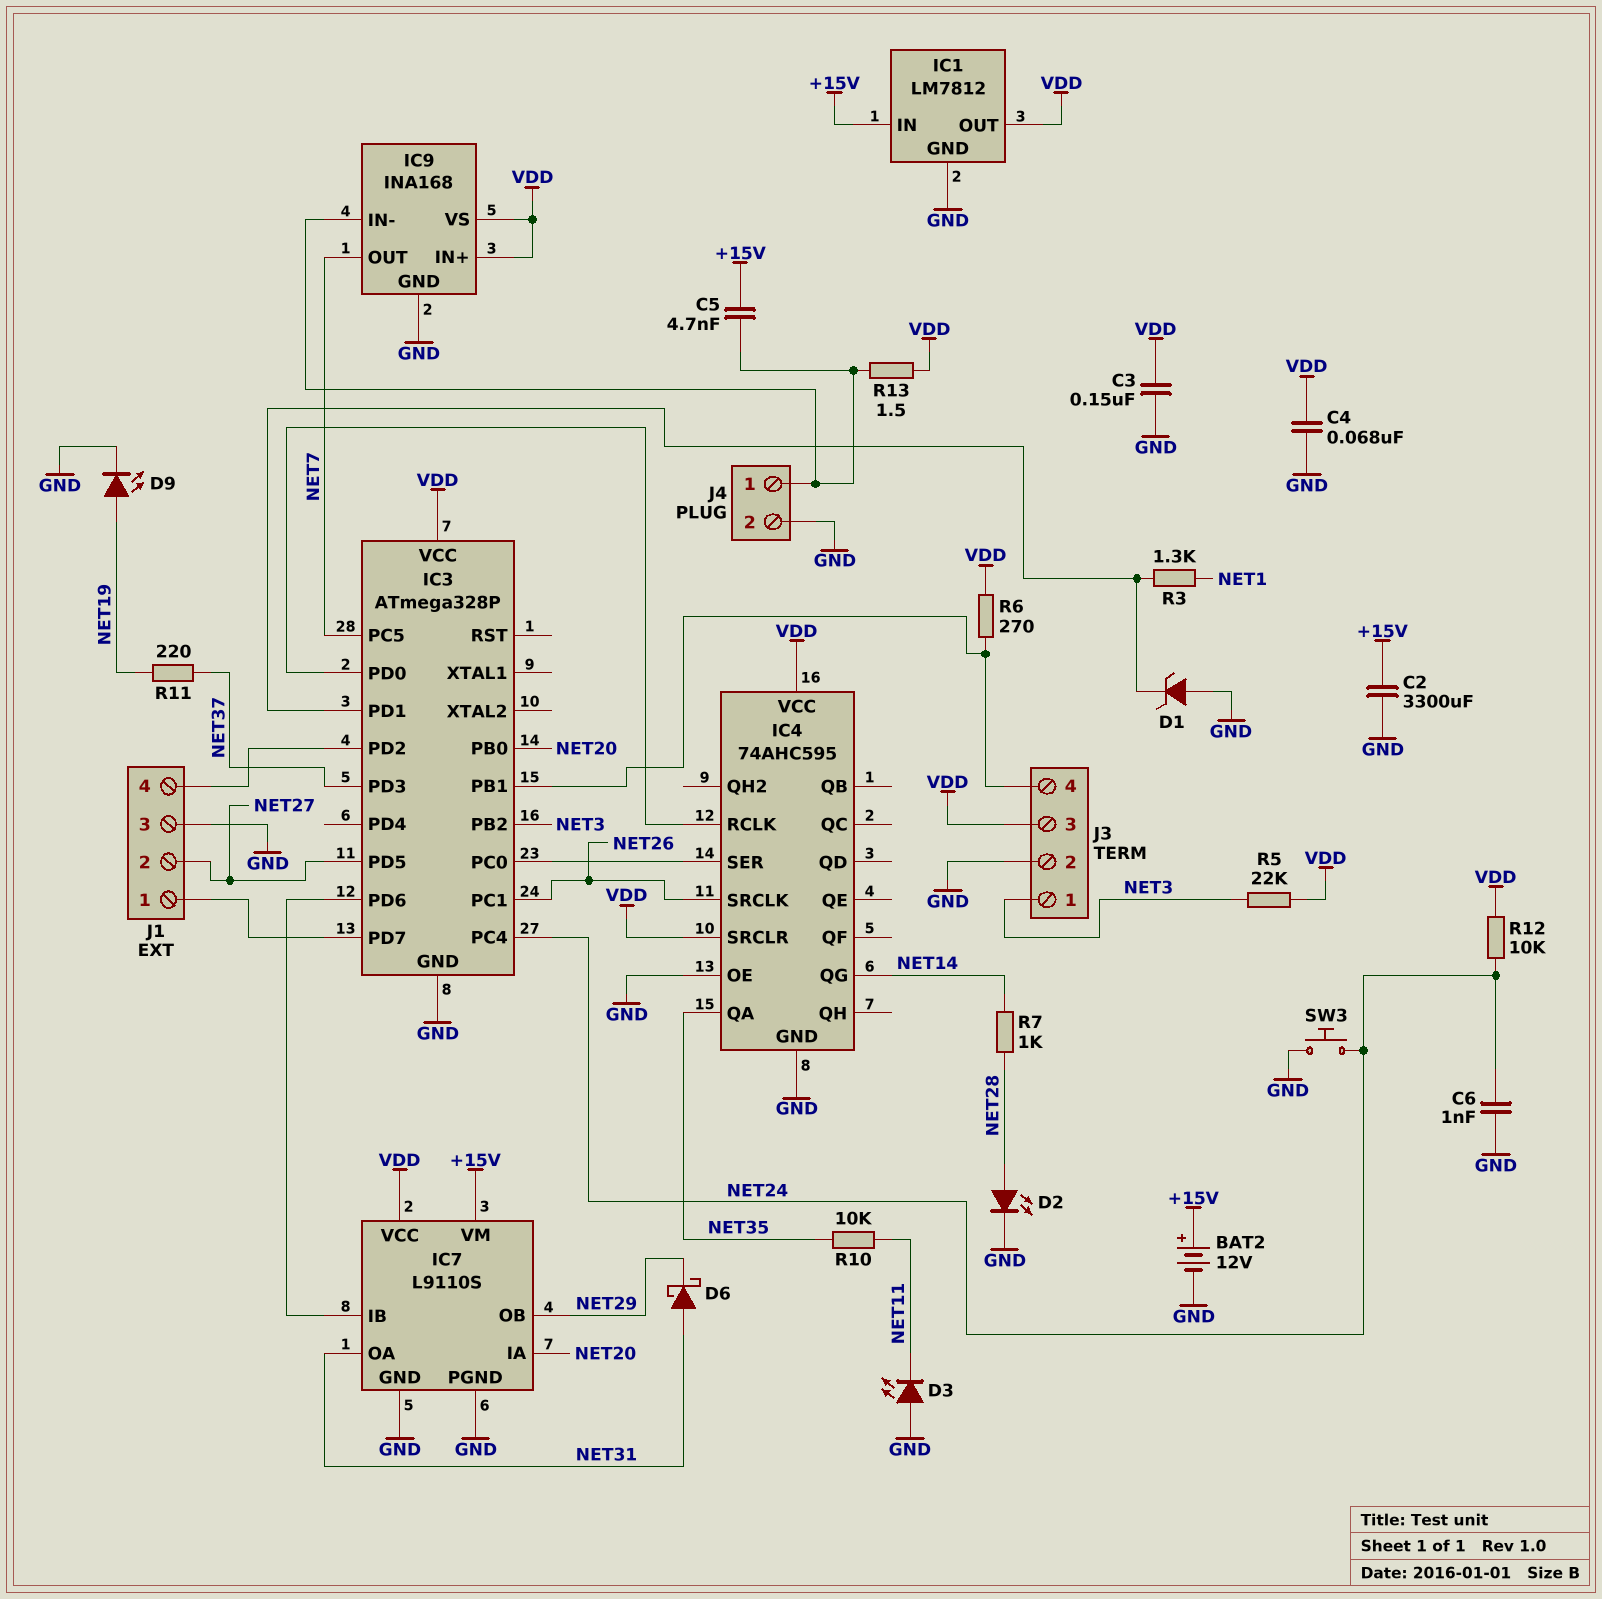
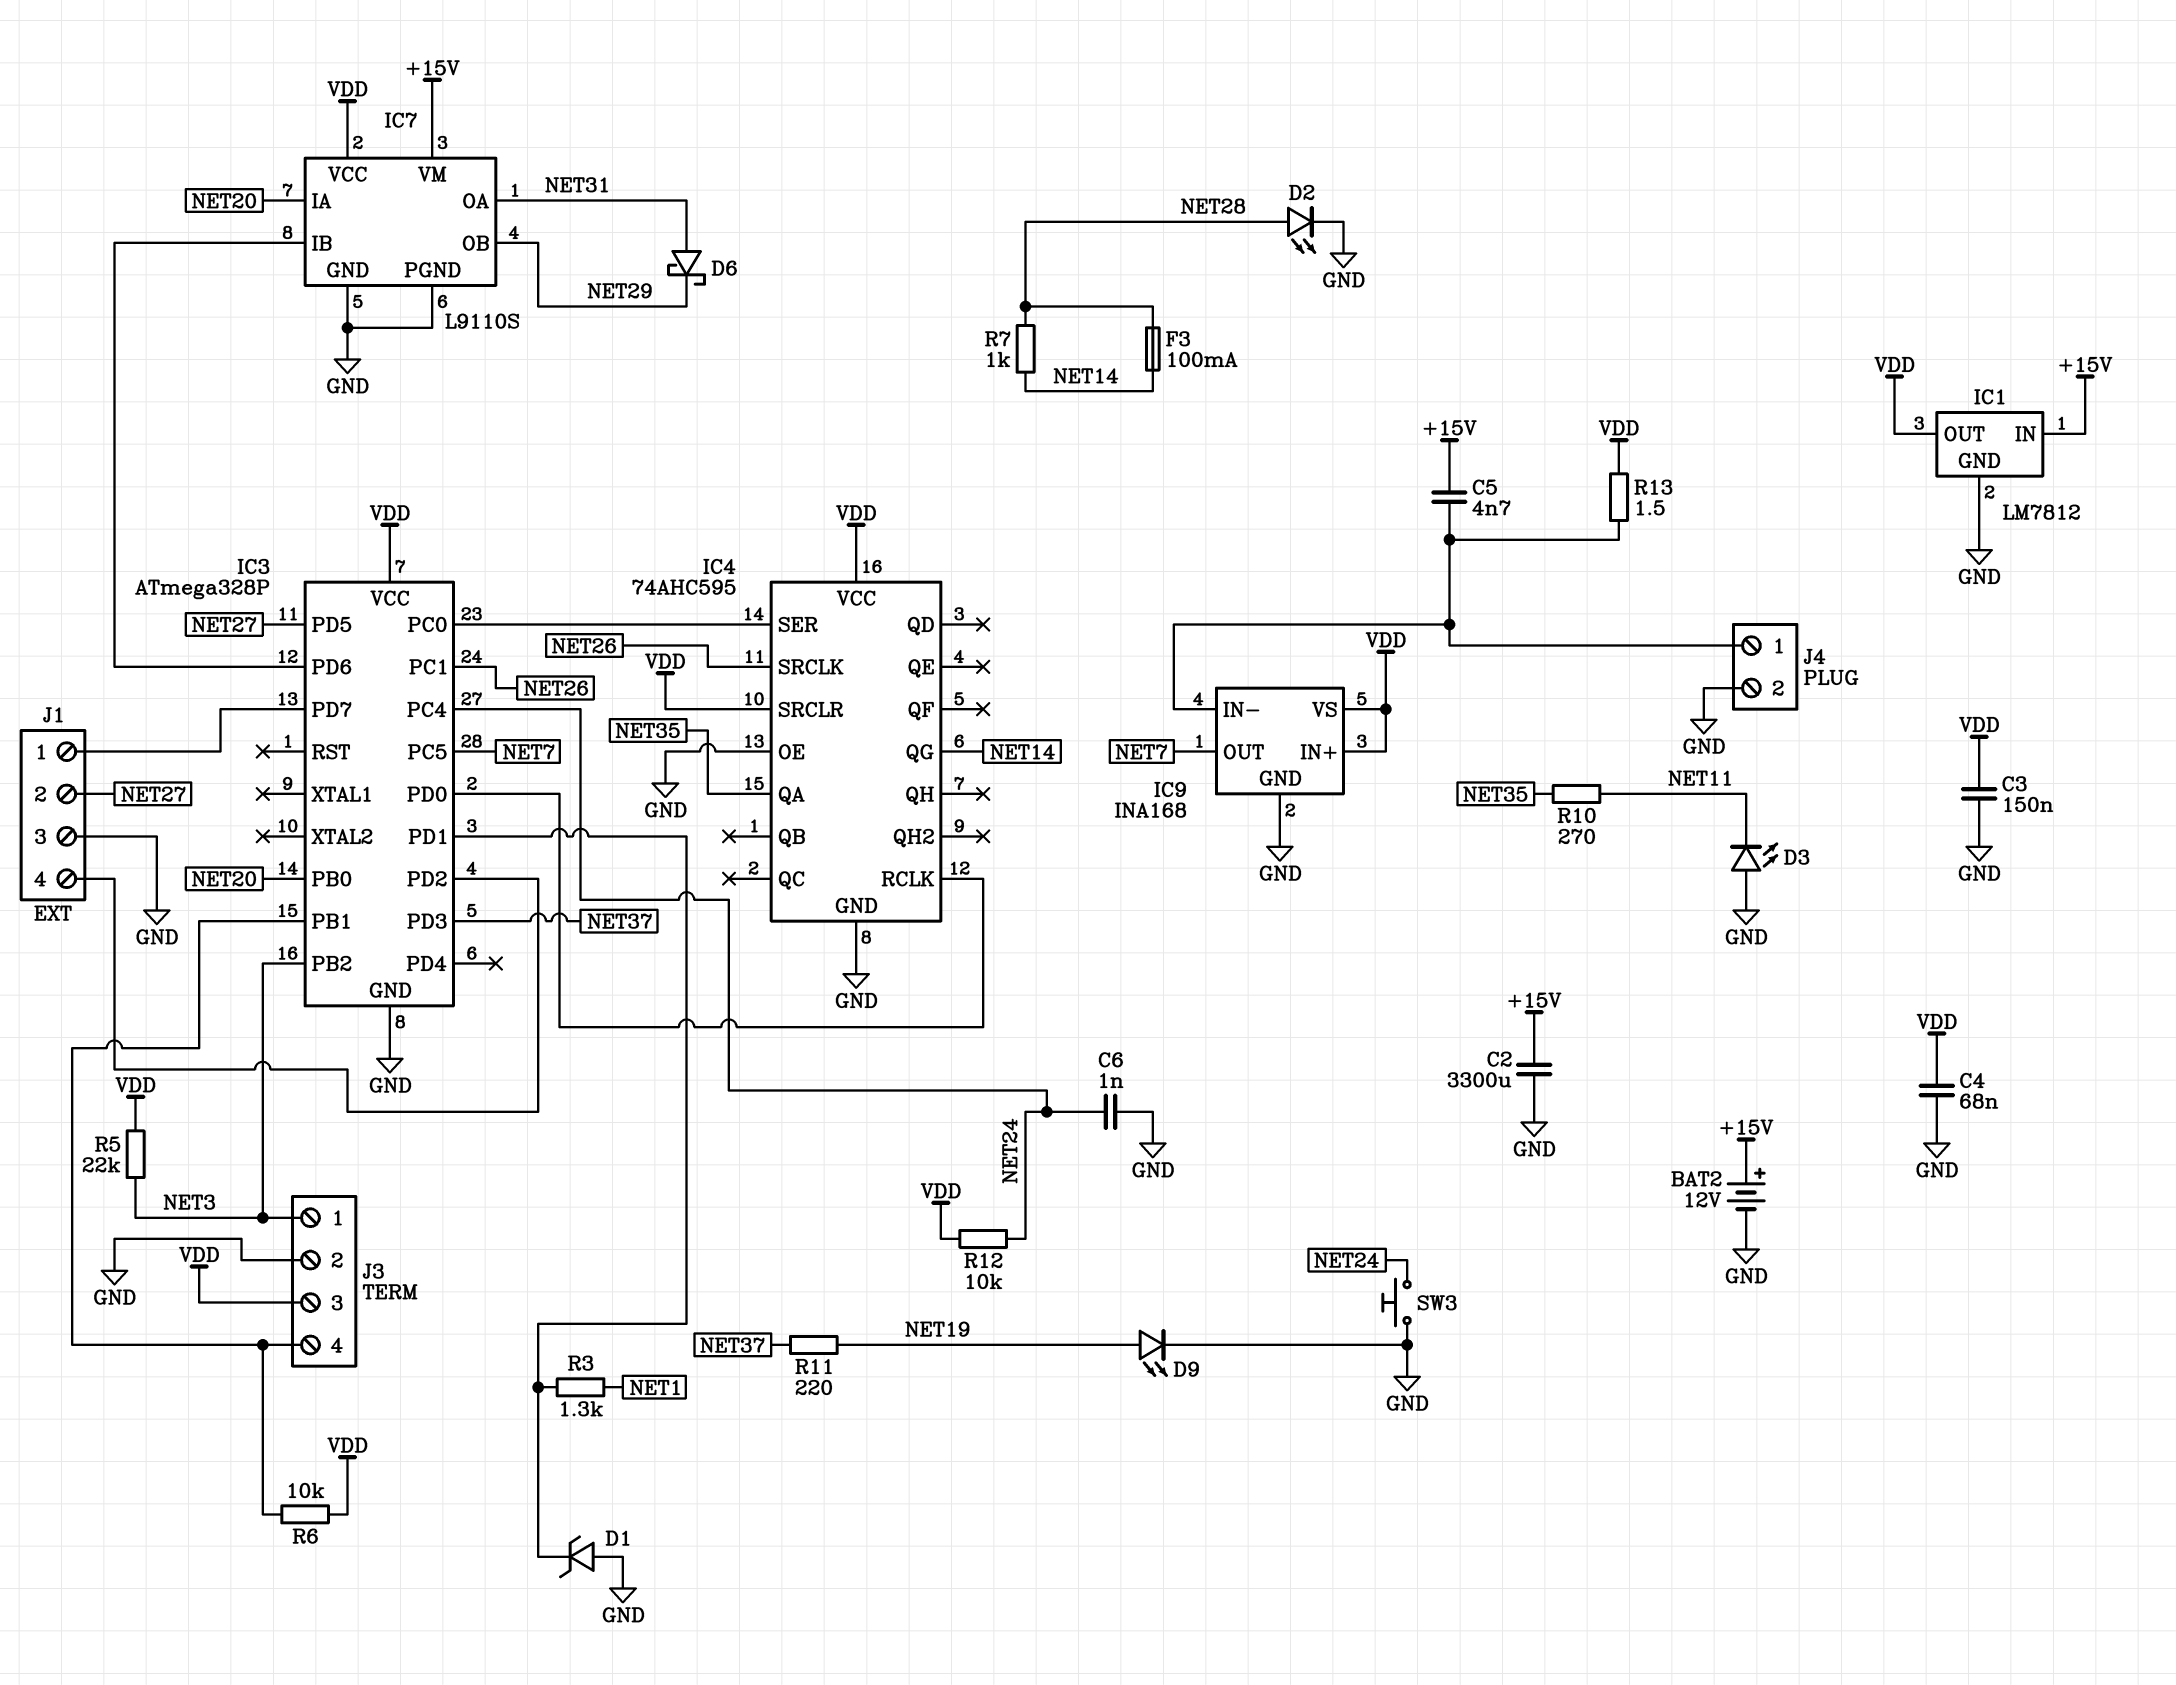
F3: none -> 100mA (NET14, NET28)
R6: 270 (IC3/PB1, VDD) -> 10k (IC3/PB1, VDD)
R10: 10k (NET11, NET35) -> 270 (NET11, NET35)

